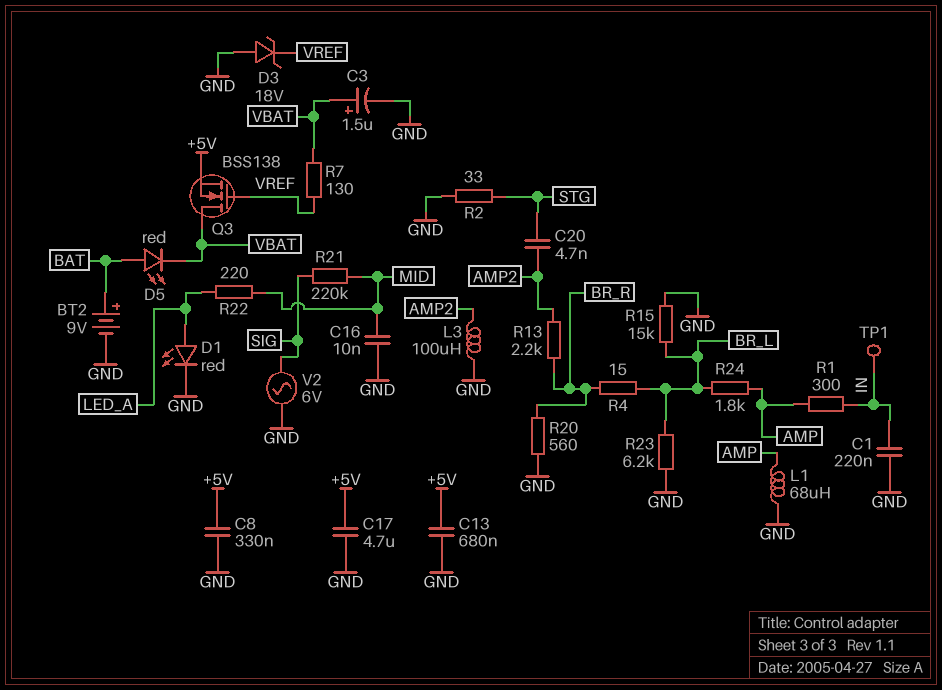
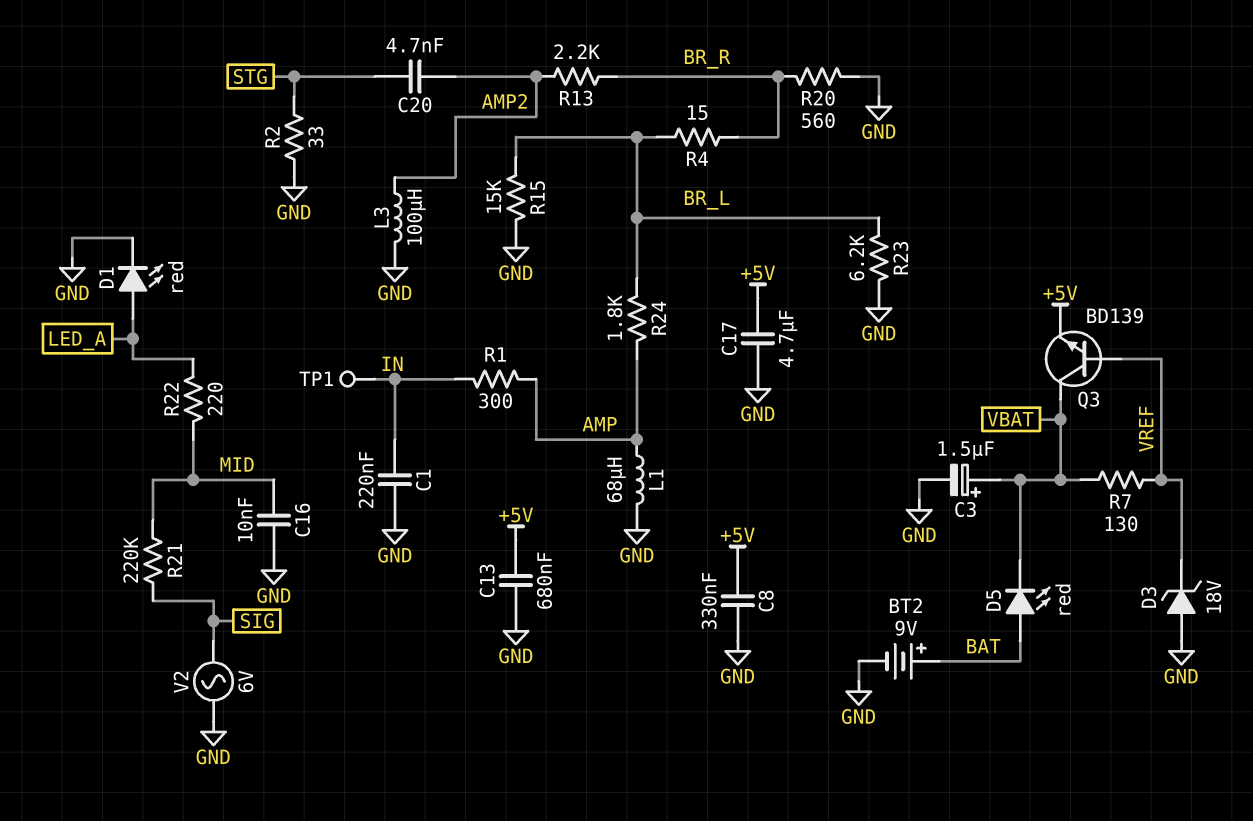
Q3: NMOS BSS138 (G VREF, D VBAT, S +5V) -> NPN BD139 (B VREF, C VBAT, E +5V)

